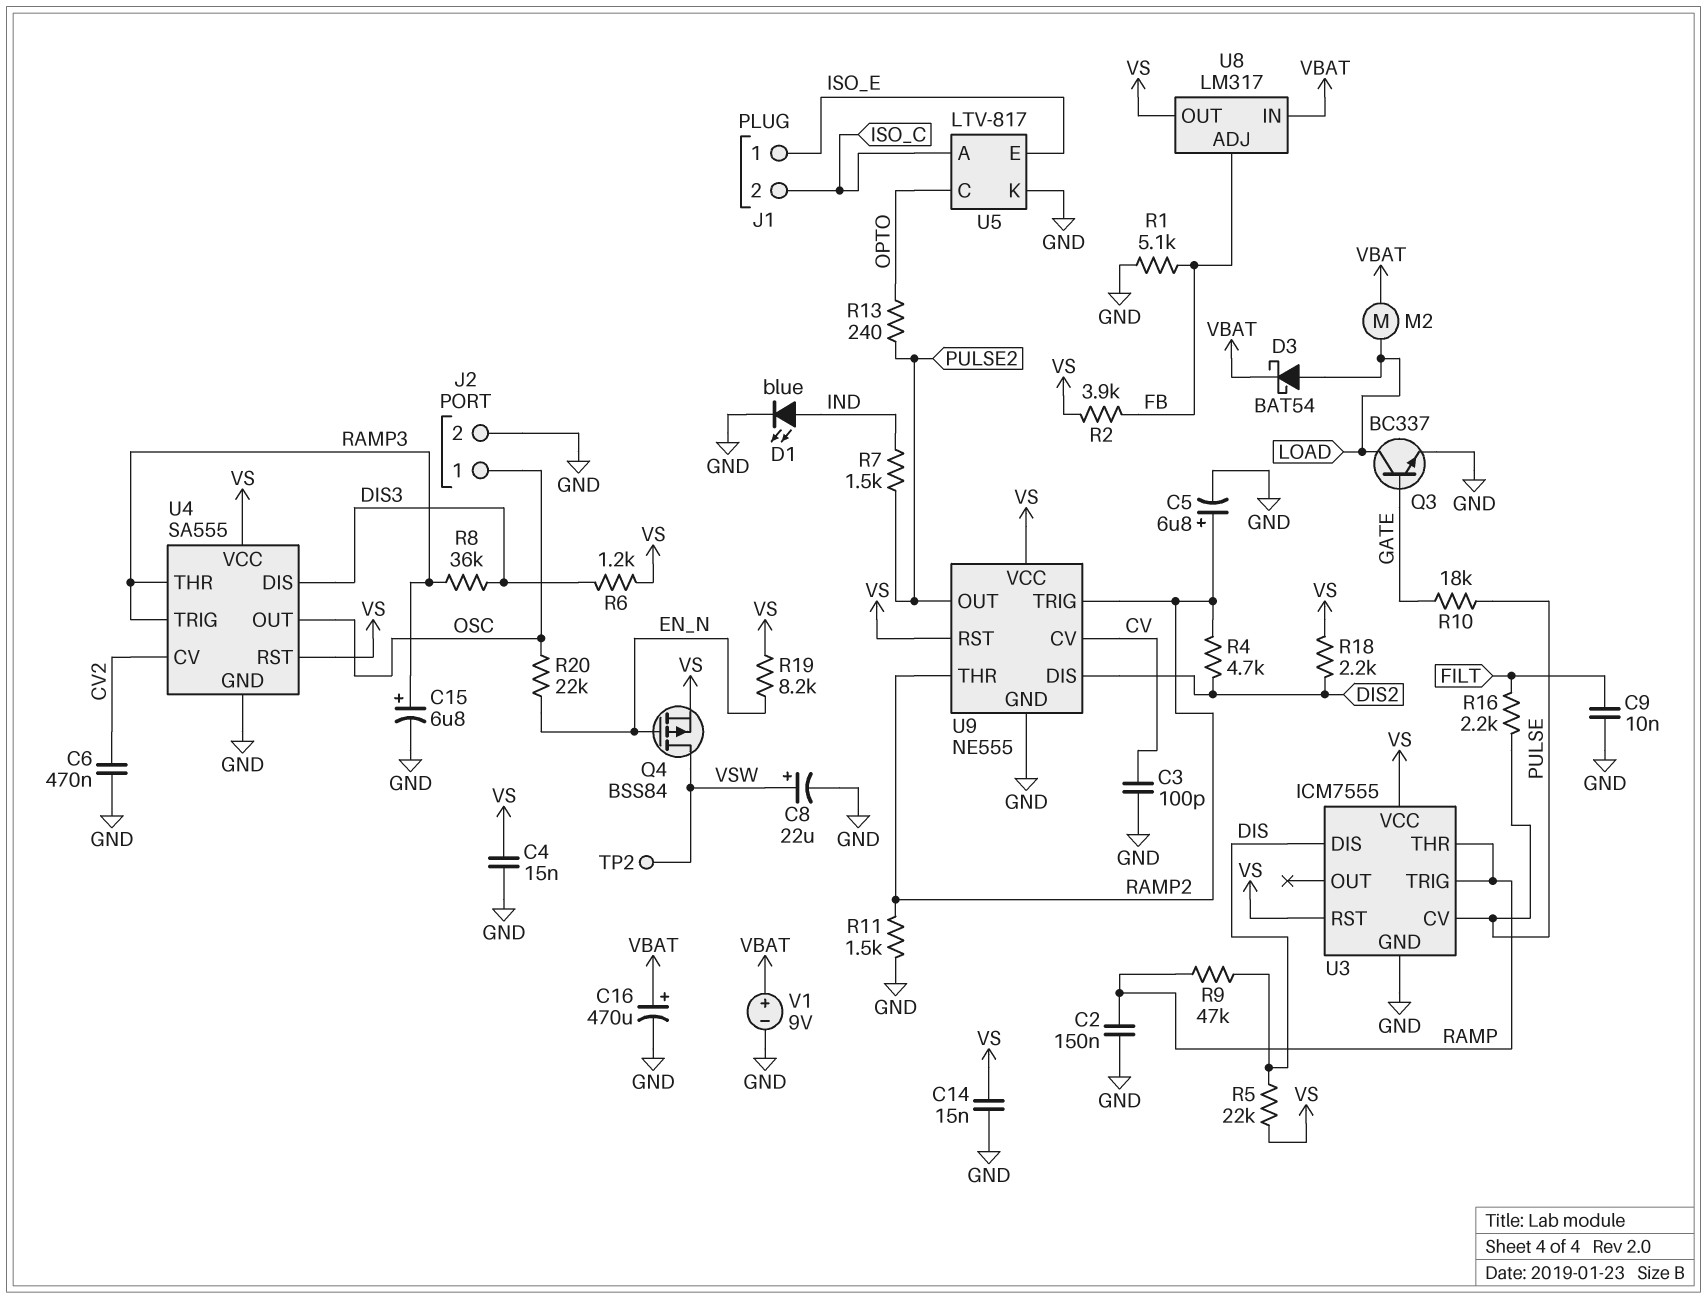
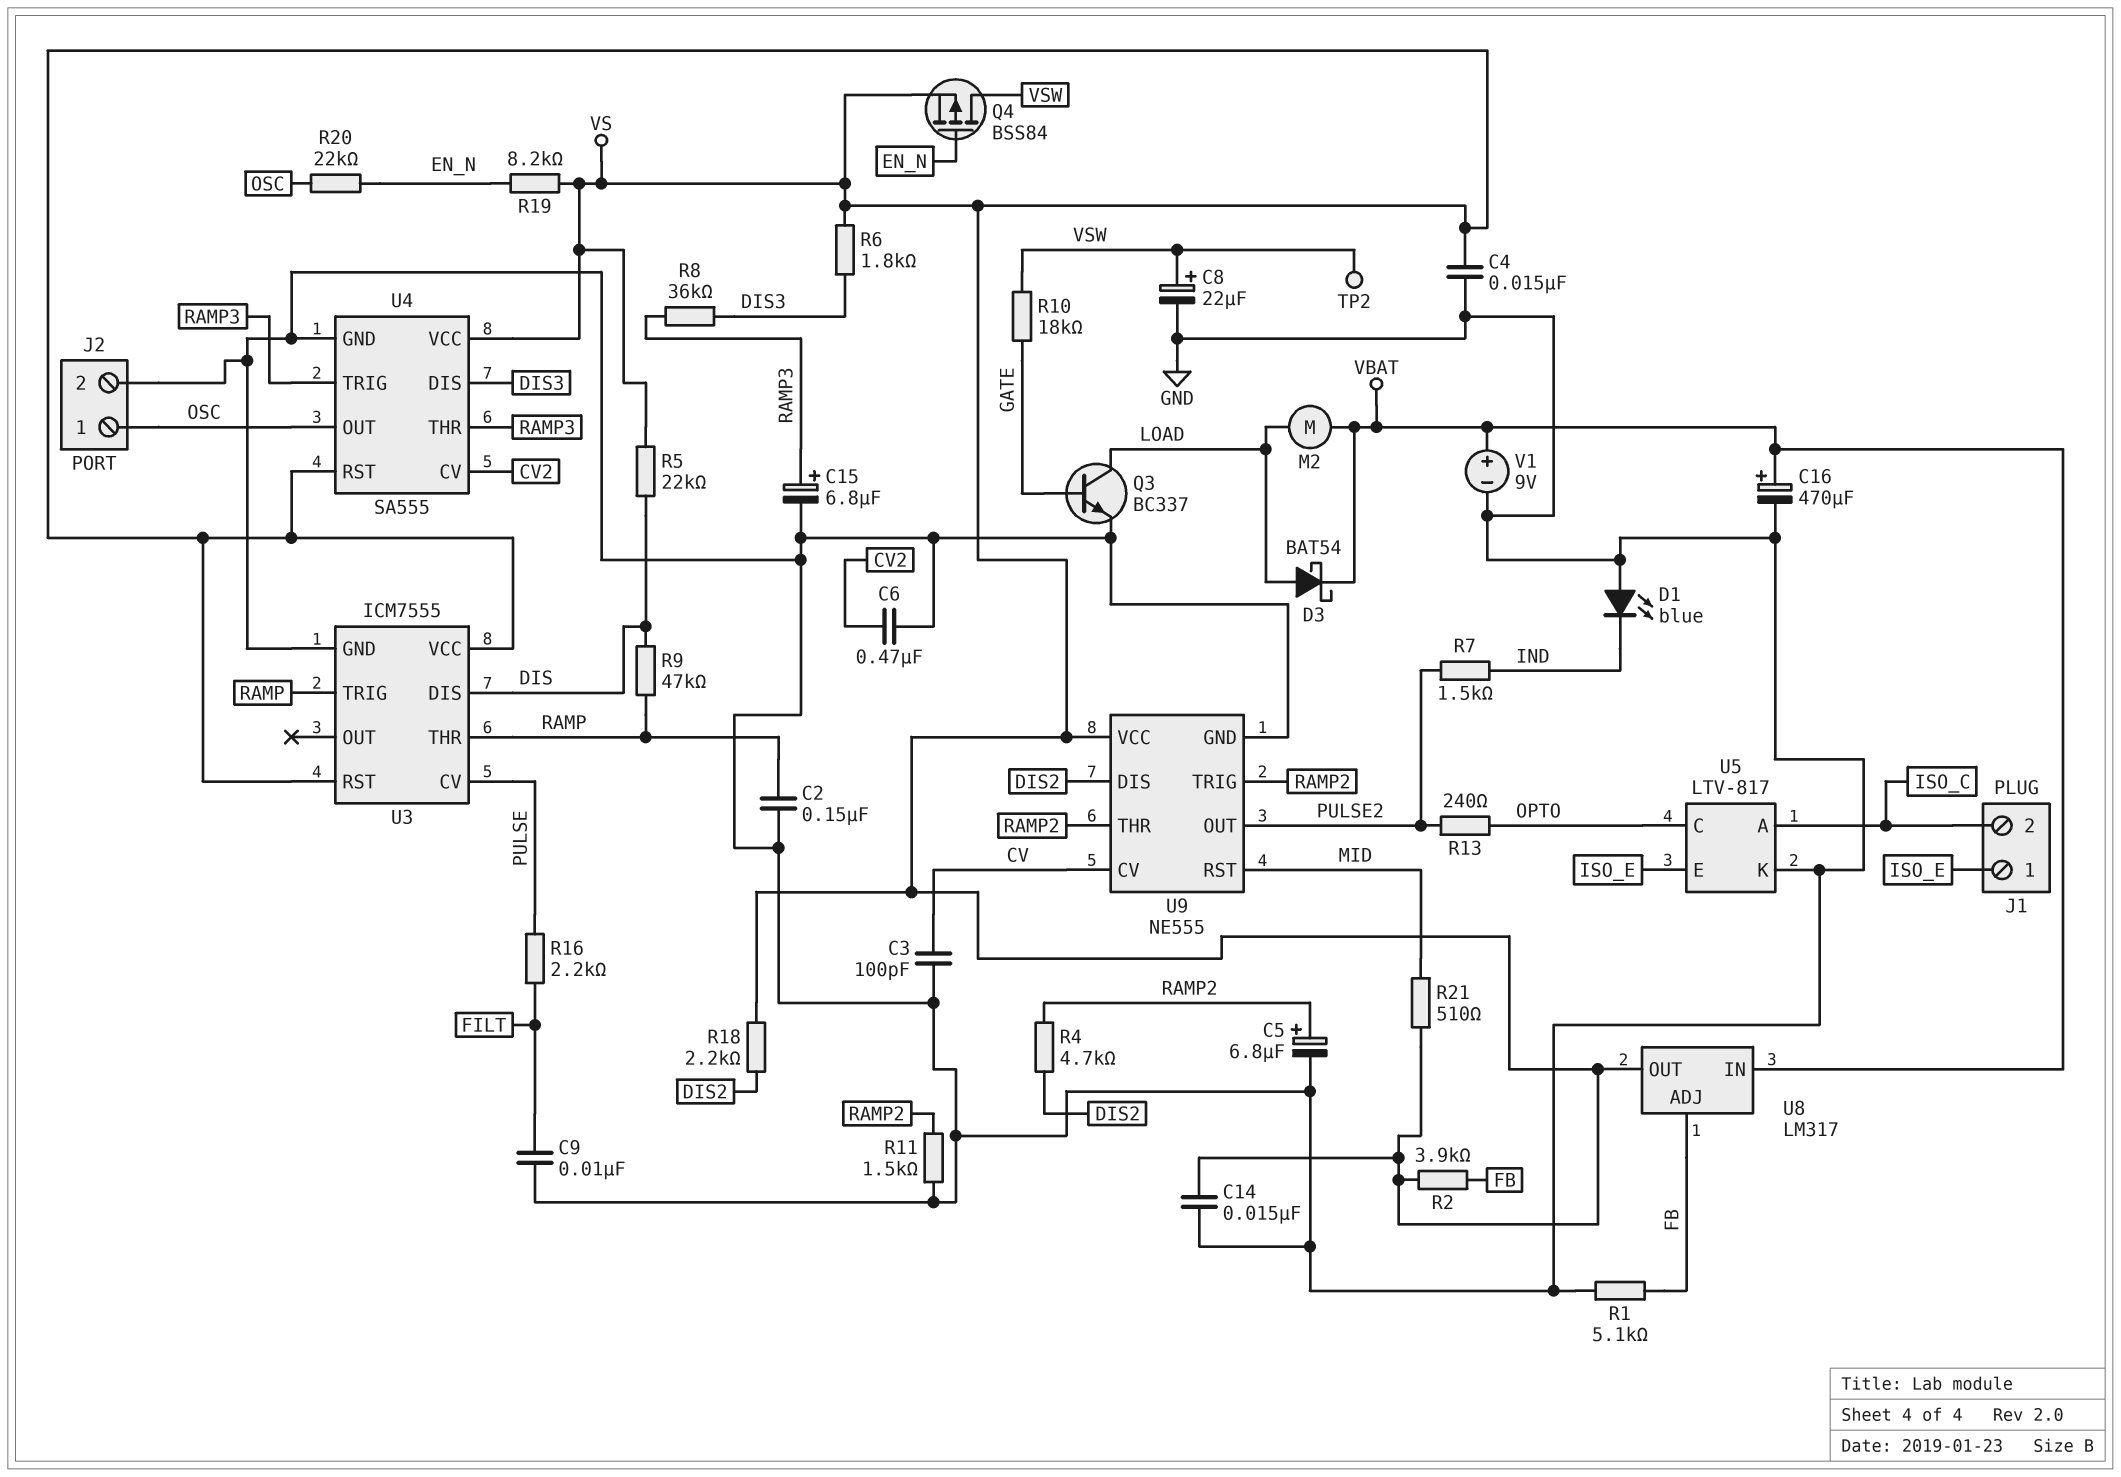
D1: LED blue (A IND, K GND) -> LED blue (A GND, K IND)
R6: 1.2k (DIS3, VS) -> 1.8k (DIS3, VS)
R10: 18k (GATE, PULSE) -> 18k (GATE, VSW)
R21: none -> 510 (MID, VS)
U9 pin RST: VS -> MID

